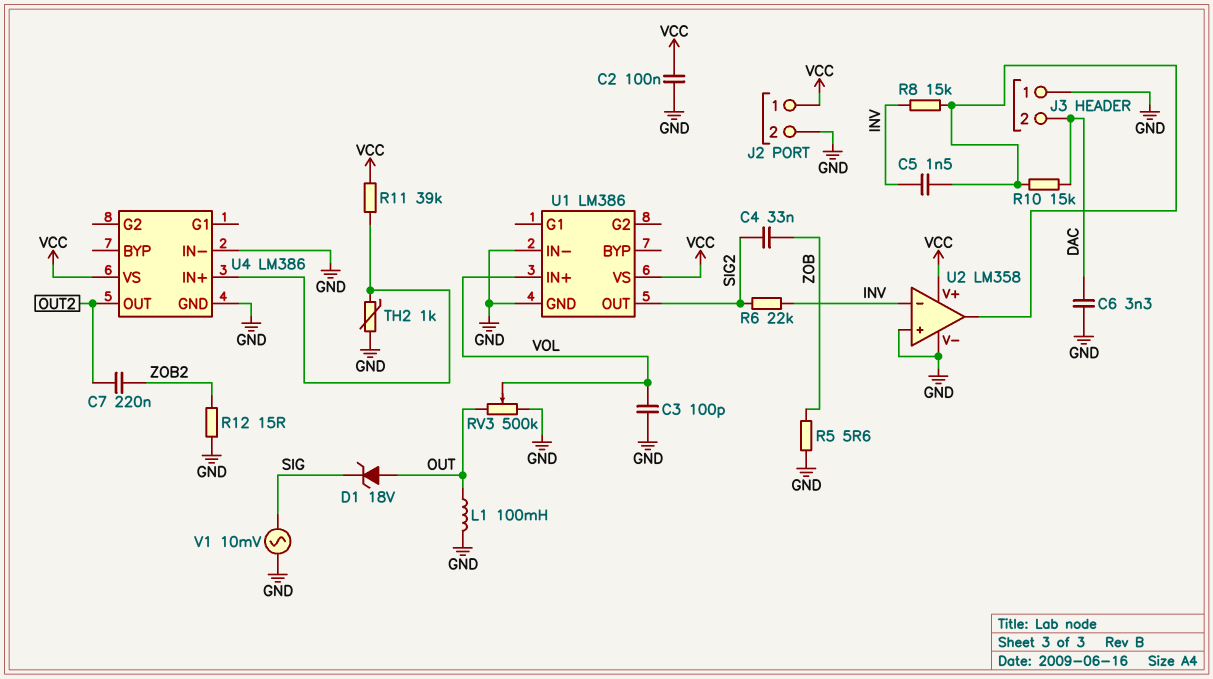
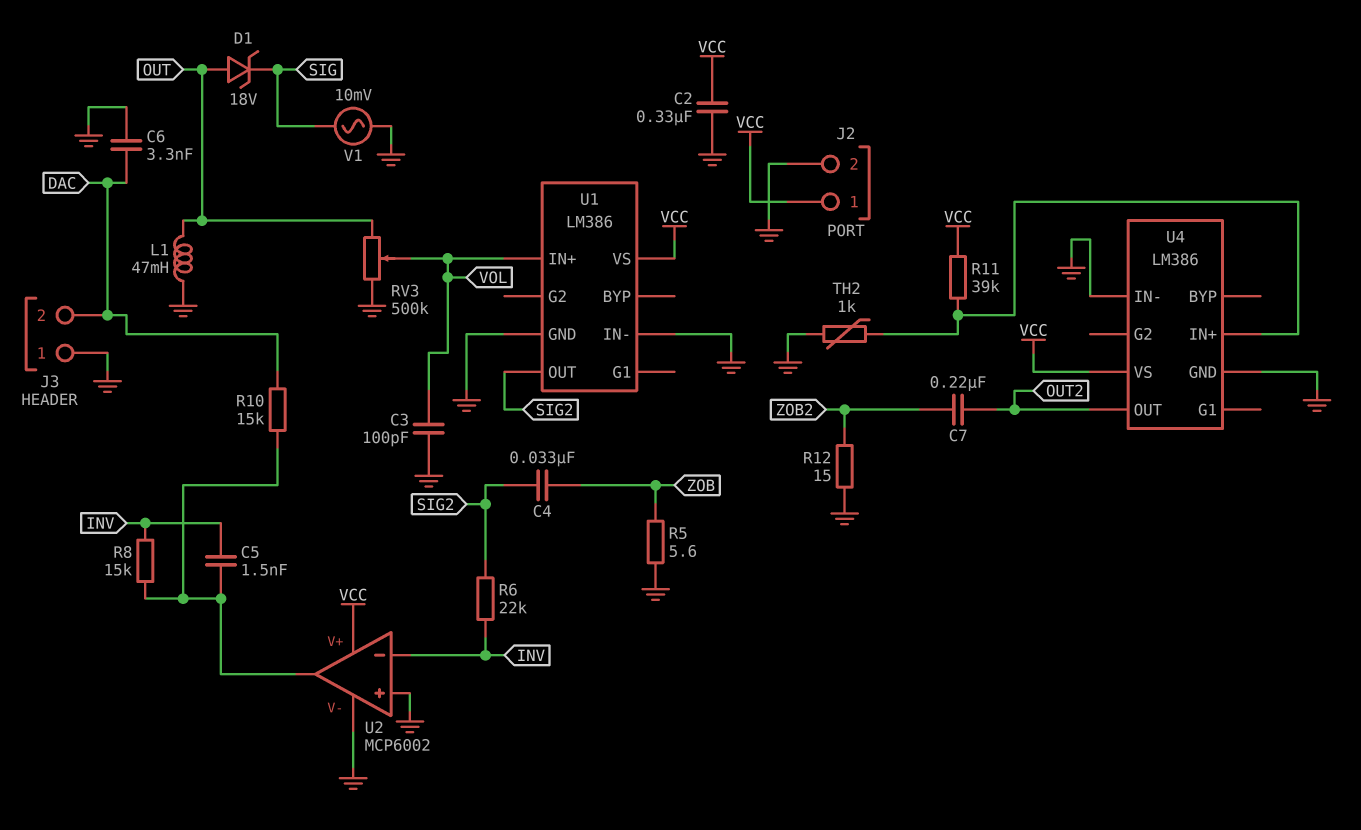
C2: 100nF (GND, VCC) -> 330nF (GND, VCC)
L1: 100mH (GND, OUT) -> 47mH (GND, OUT)
U2: LM358 -> MCP6002

